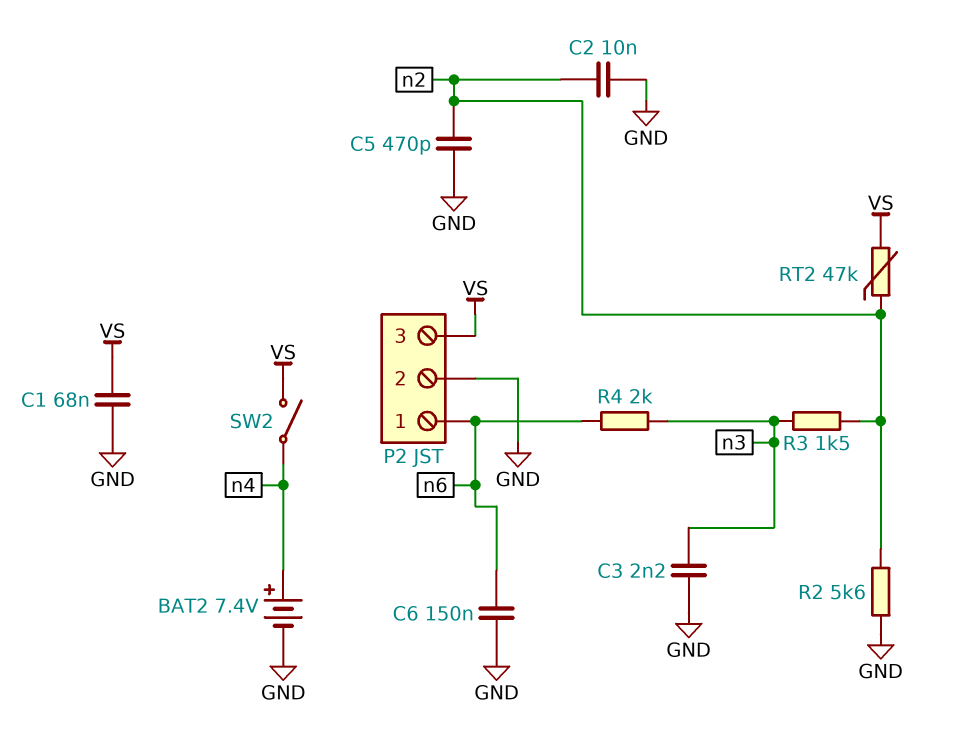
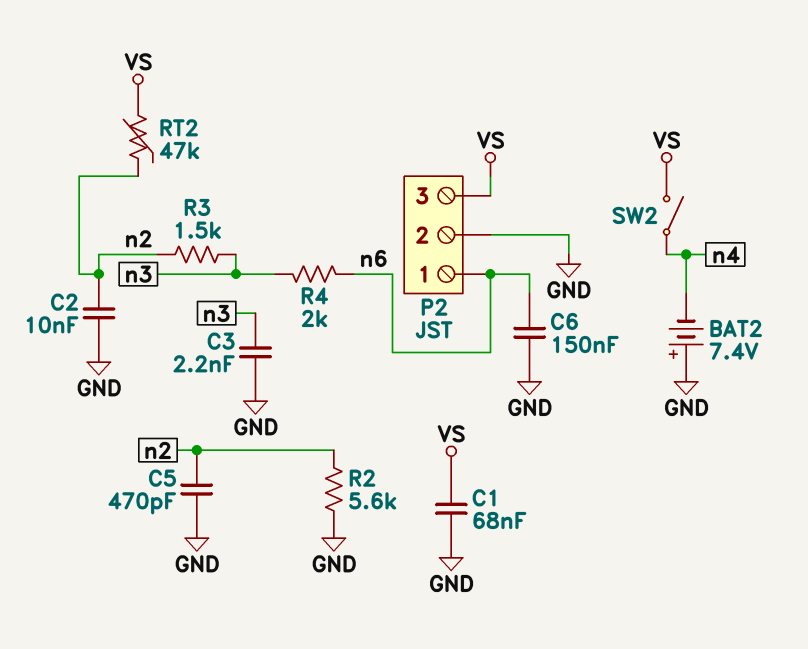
BAT2: 7.4V (plus n4, minus GND) -> 7.4V (plus GND, minus n4)

